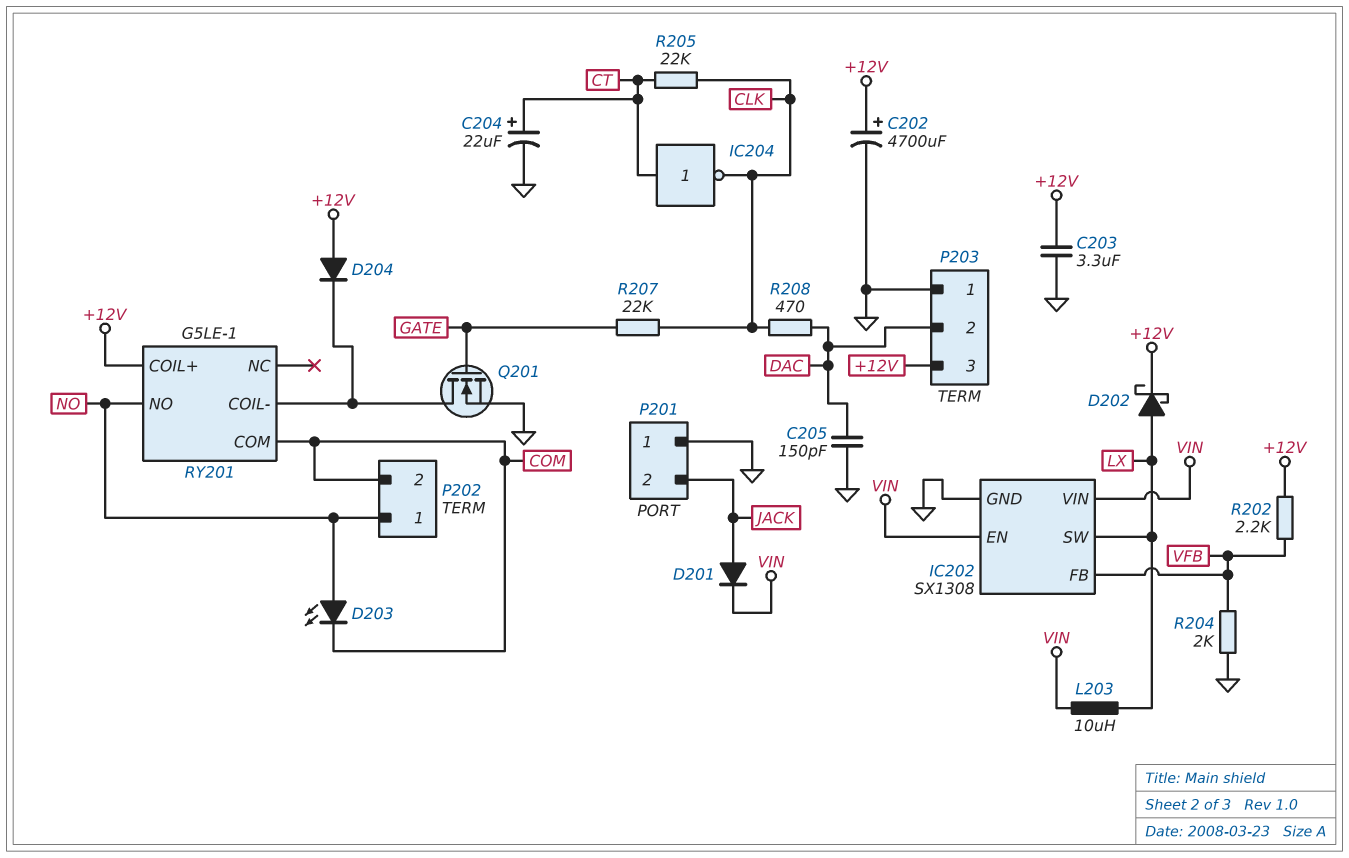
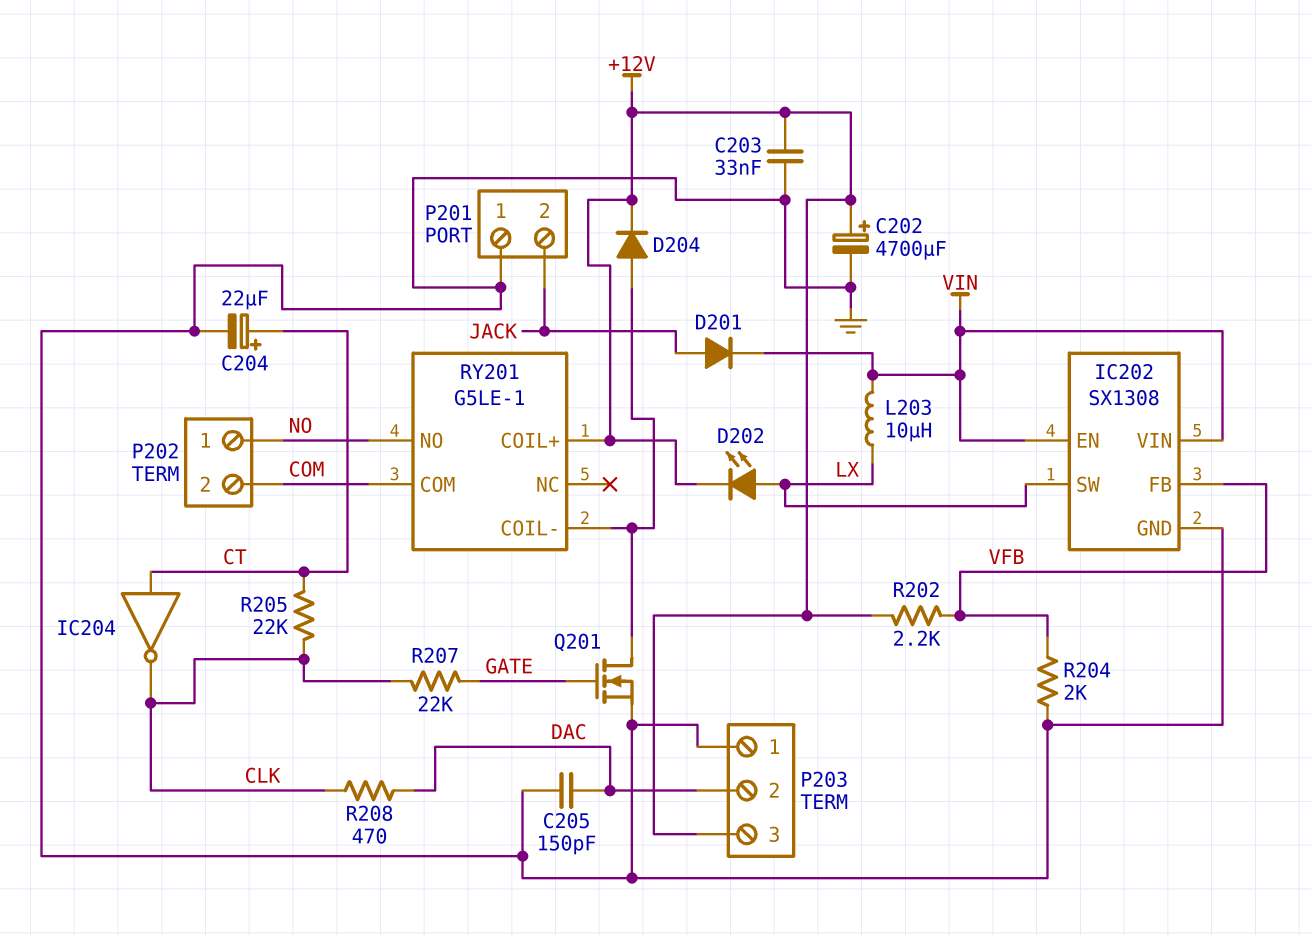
C203: 3.3uF (+12V, GND) -> 33nF (+12V, GND)
D202: schottky (A LX, K +12V) -> LED (A LX, K +12V)
D203: LED (A NO, K COM) -> none
D204: diode (A +12V, K RY201/COIL-) -> diode (A RY201/COIL-, K +12V)

